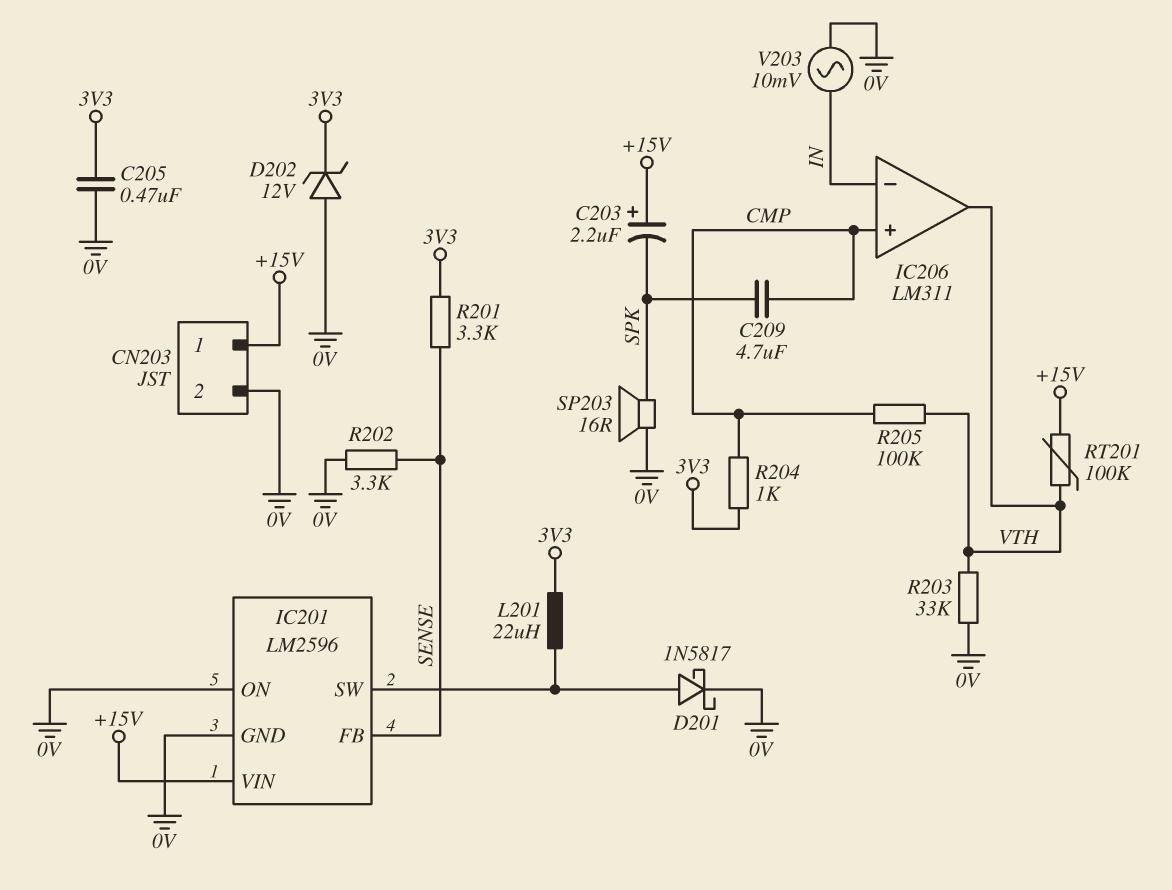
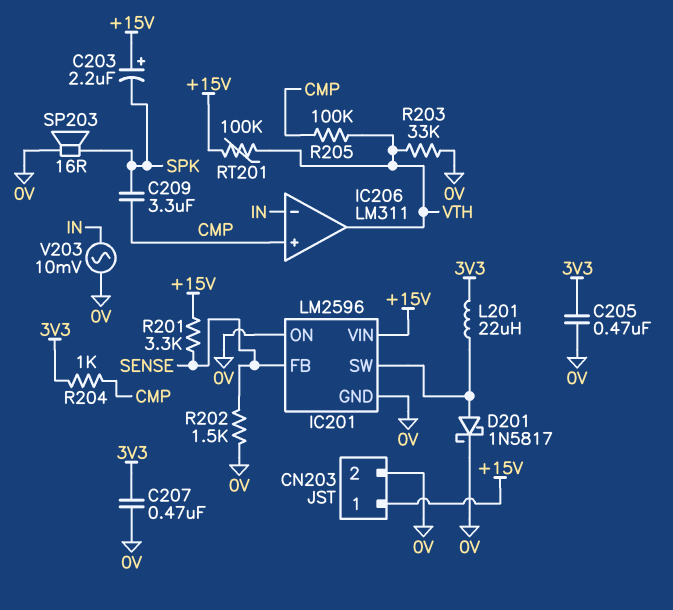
C207: none -> 470nF (0V, 3V3)
C209: 4.7uF (CMP, SPK) -> 3.3uF (CMP, SPK)
D202: zener 12V (A 0V, K 3V3) -> none
R201: 3.3k (3V3, SENSE) -> 3.3k (+15V, SENSE)
R202: 3.3k (0V, SENSE) -> 1.5k (0V, SENSE)

